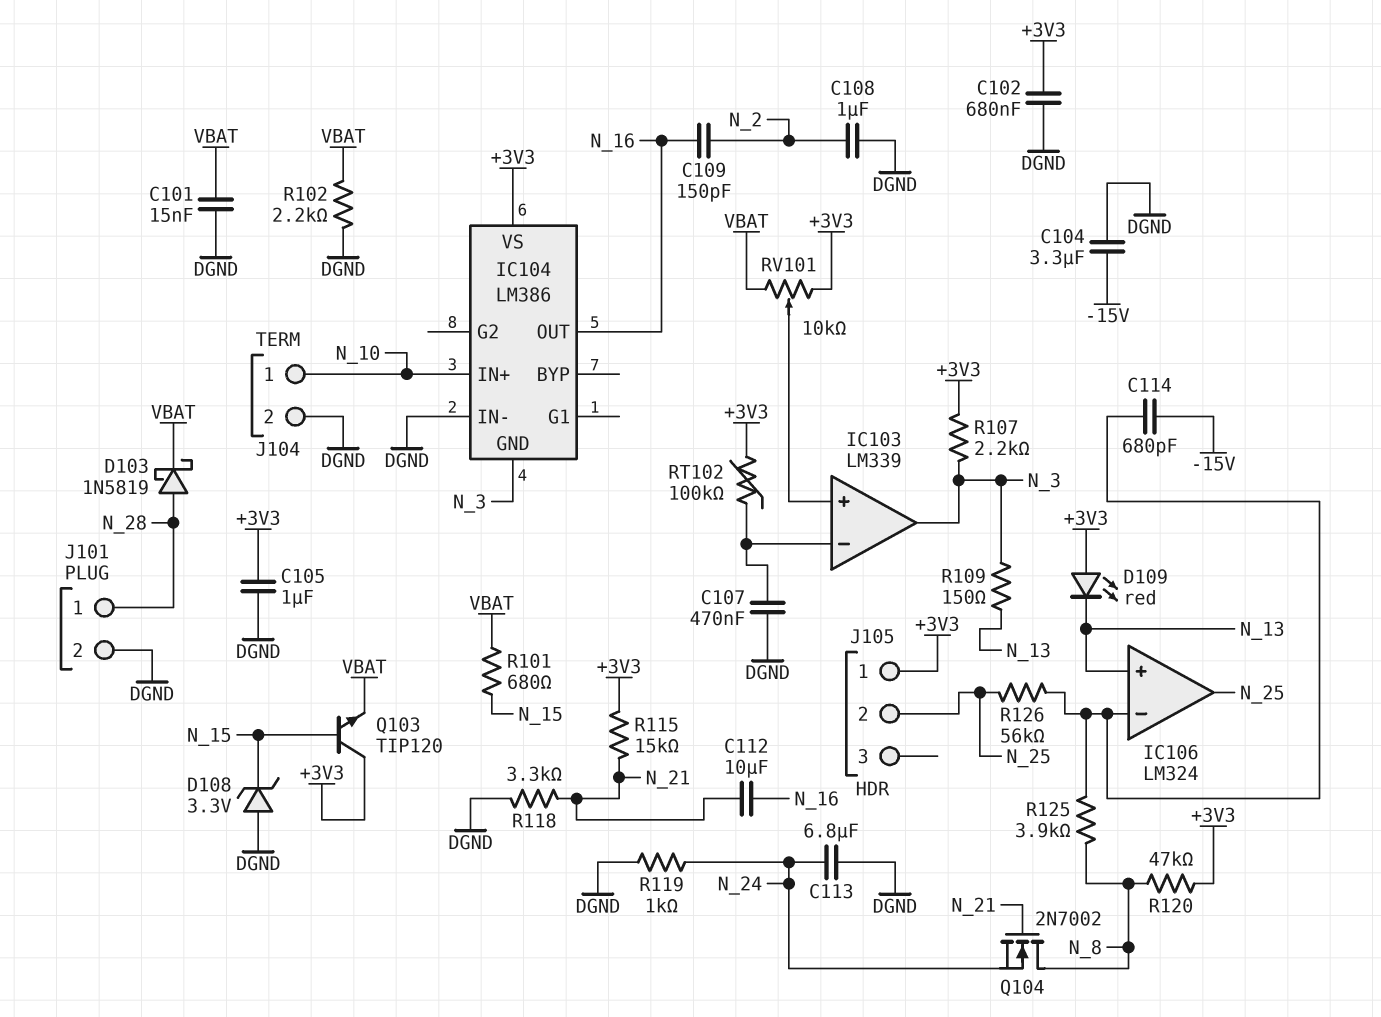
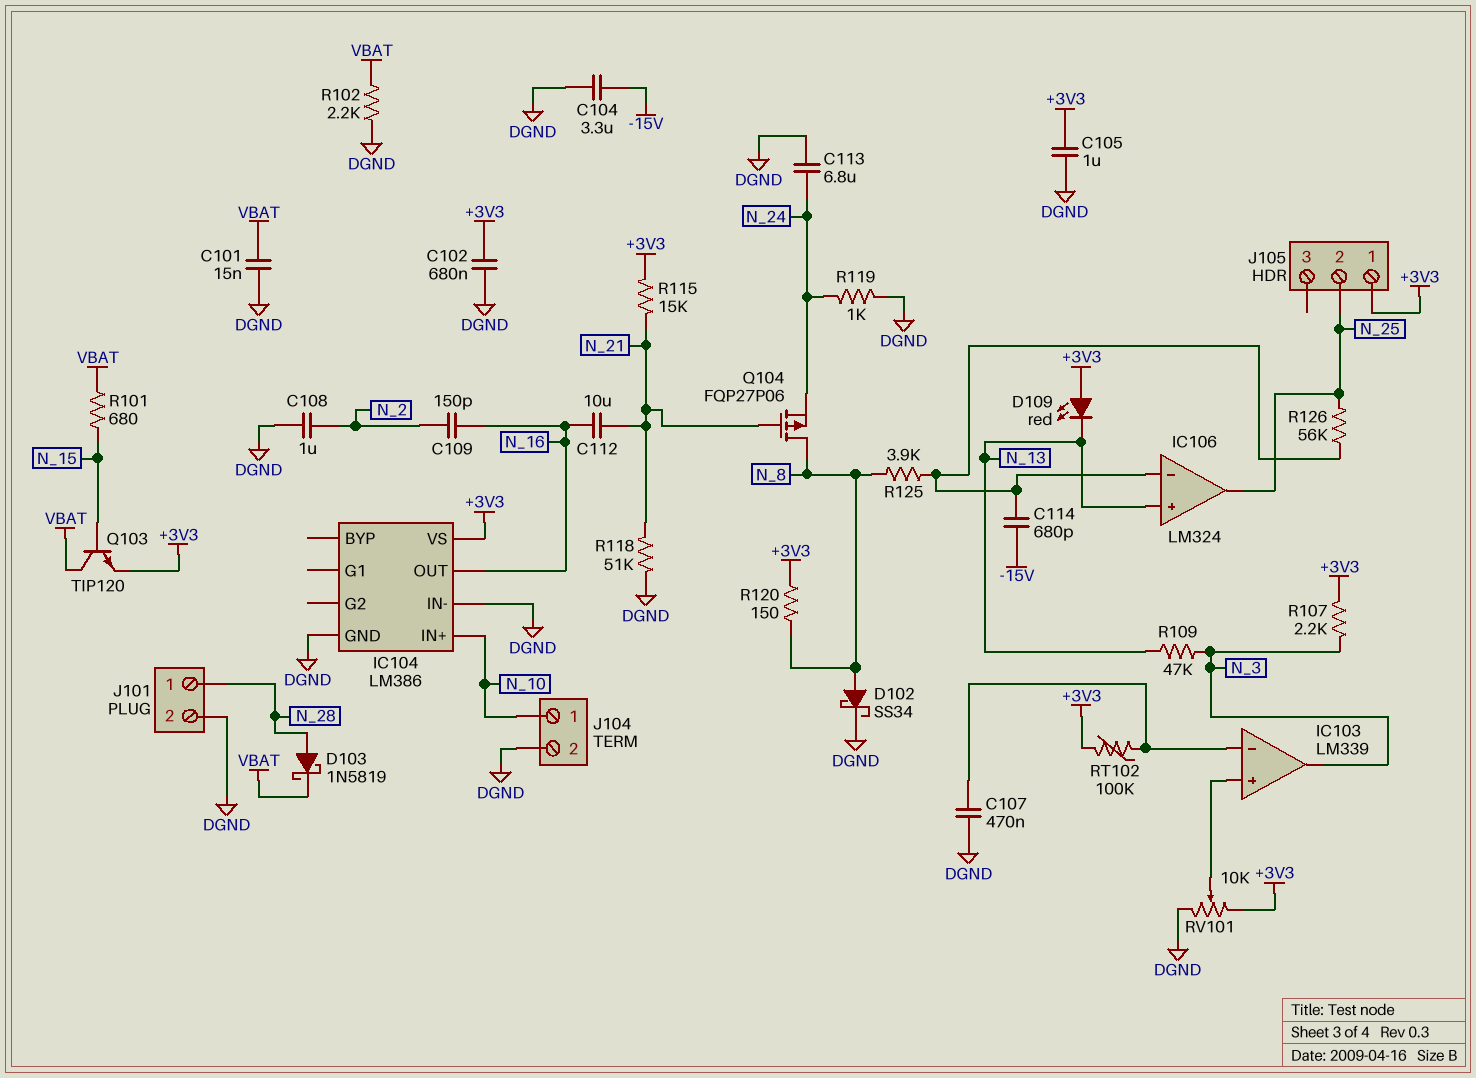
D102: none -> schottky SS34 (A N_8, K DGND)
D108: zener 3.3V (A DGND, K N_15) -> none
IC104 pin GND: N_3 -> DGND
Q103: NPN TIP120 (B N_15, C +3V3, E VBAT) -> NPN TIP120 (B N_15, C VBAT, E +3V3)
Q104: NMOS 2N7002 (G N_21, D N_8, S N_24) -> PMOS FQP27P06 (G N_21, D N_8, S N_24)
R109: 150 (N_3, N_13) -> 47k (N_3, N_13)
R118: 3.3k (DGND, N_21) -> 51k (DGND, N_21)
R120: 47k (+3V3, N_8) -> 150 (+3V3, N_8)
RV101: 10k (+3V3, VBAT, wiper IC103/in+) -> 10k (+3V3, DGND, wiper IC103/in+)

